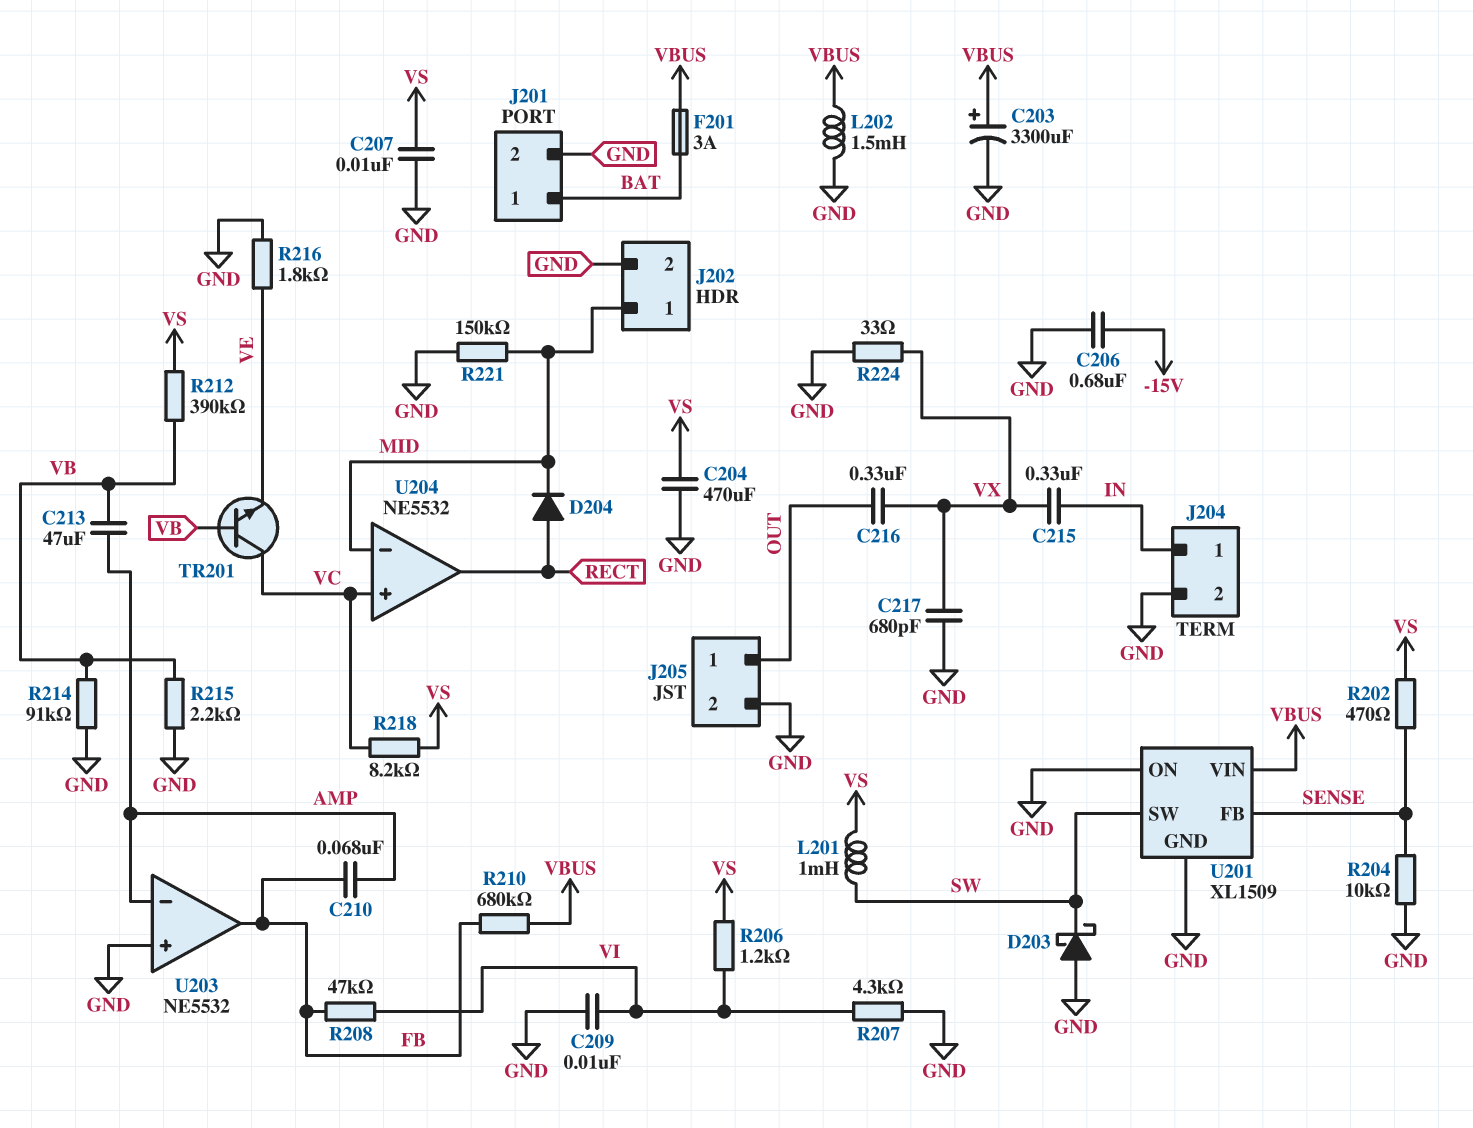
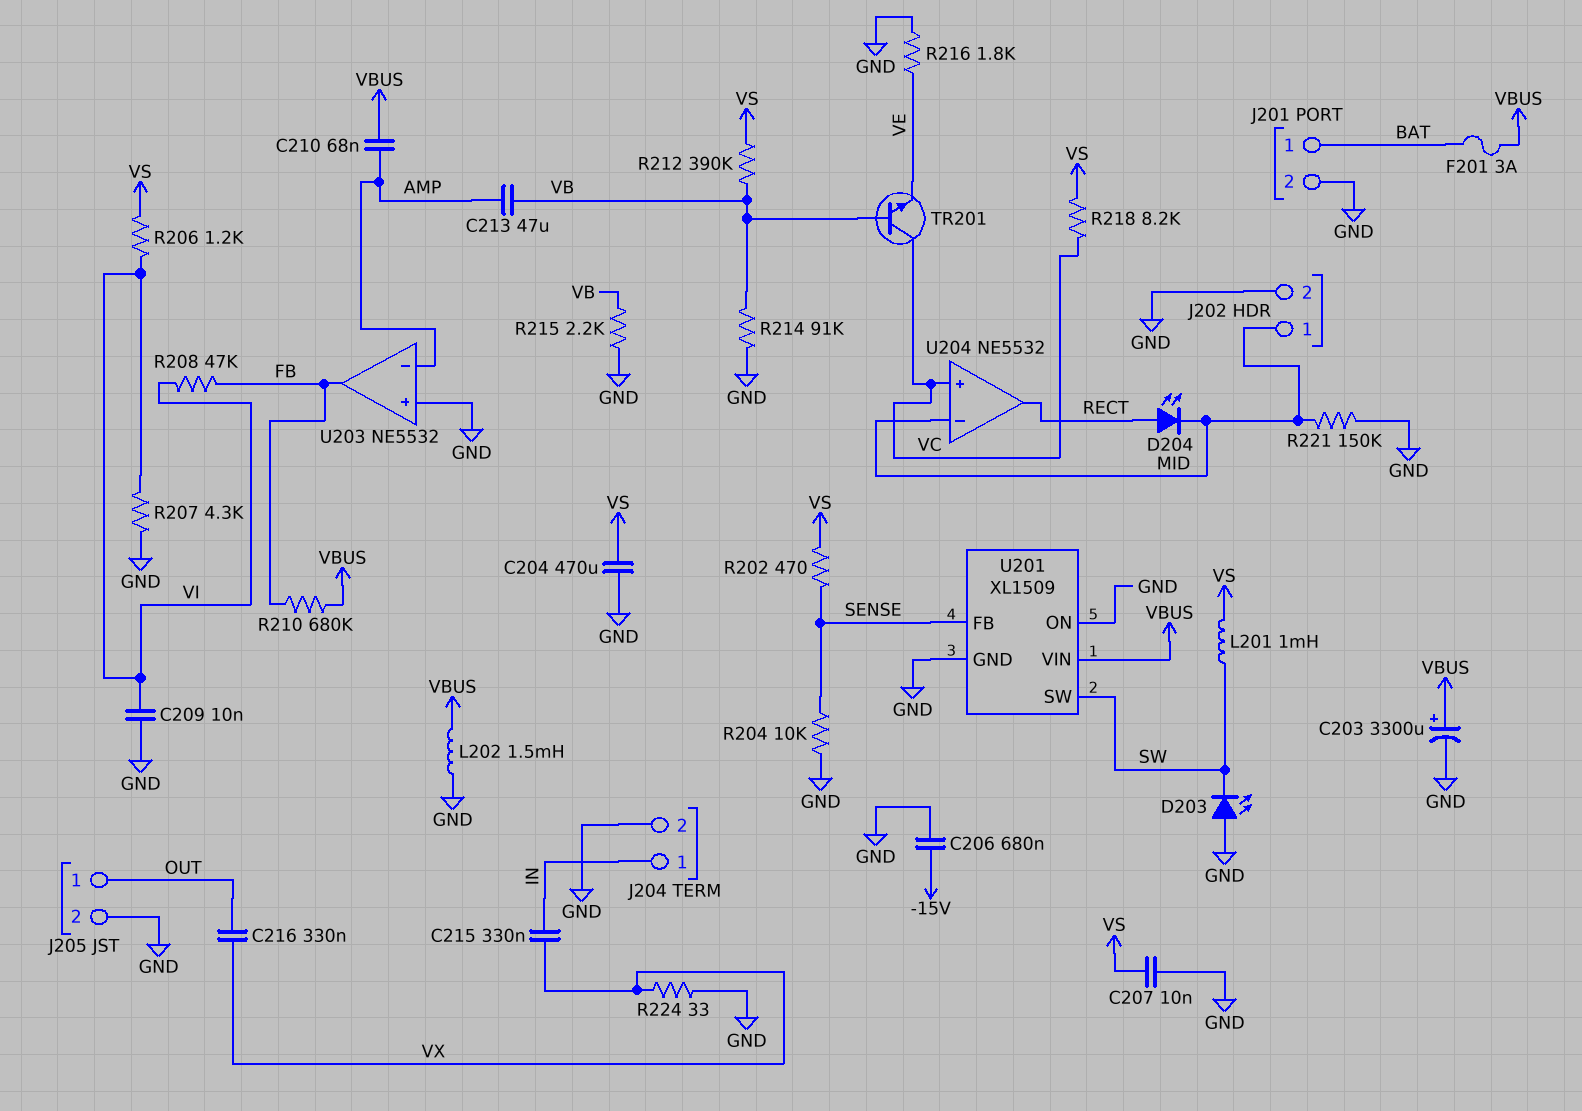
C210: 68nF (AMP, FB) -> 68nF (AMP, VBUS)
C217: 680pF (GND, VX) -> none
D203: schottky (A GND, K SW) -> LED (A GND, K SW)
D204: diode (A RECT, K MID) -> LED (A RECT, K MID)

